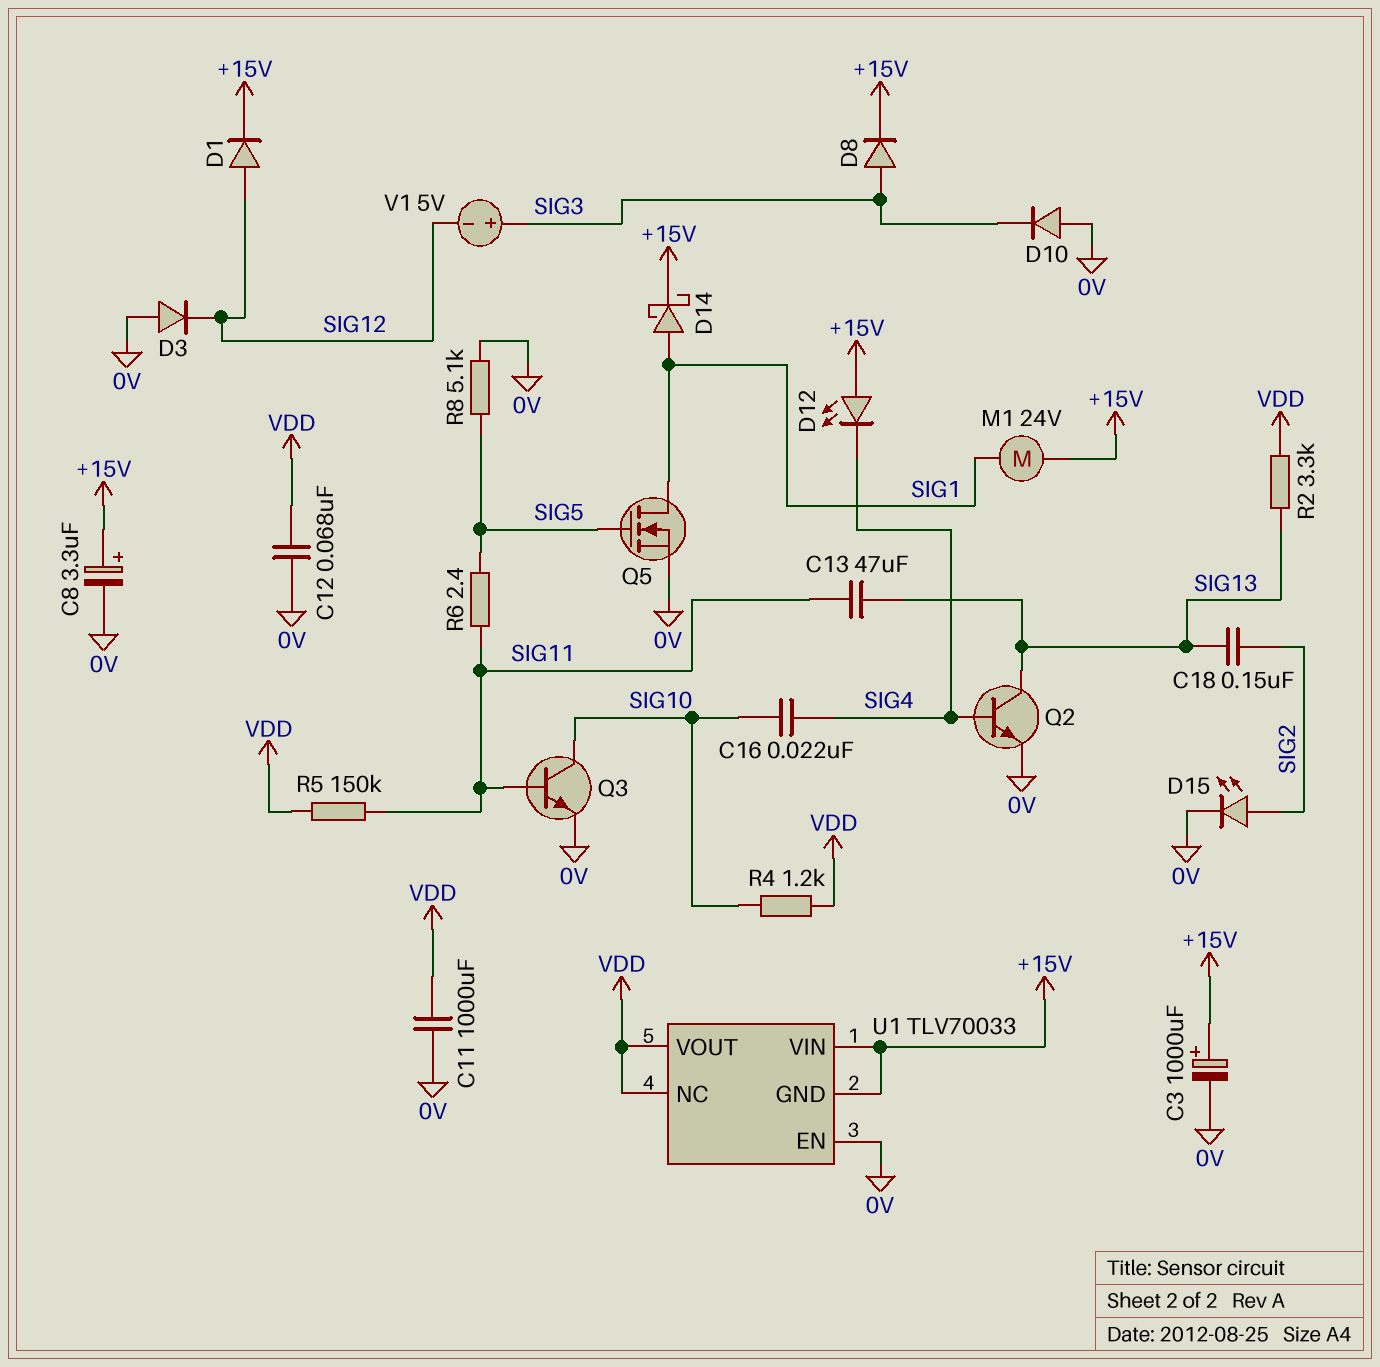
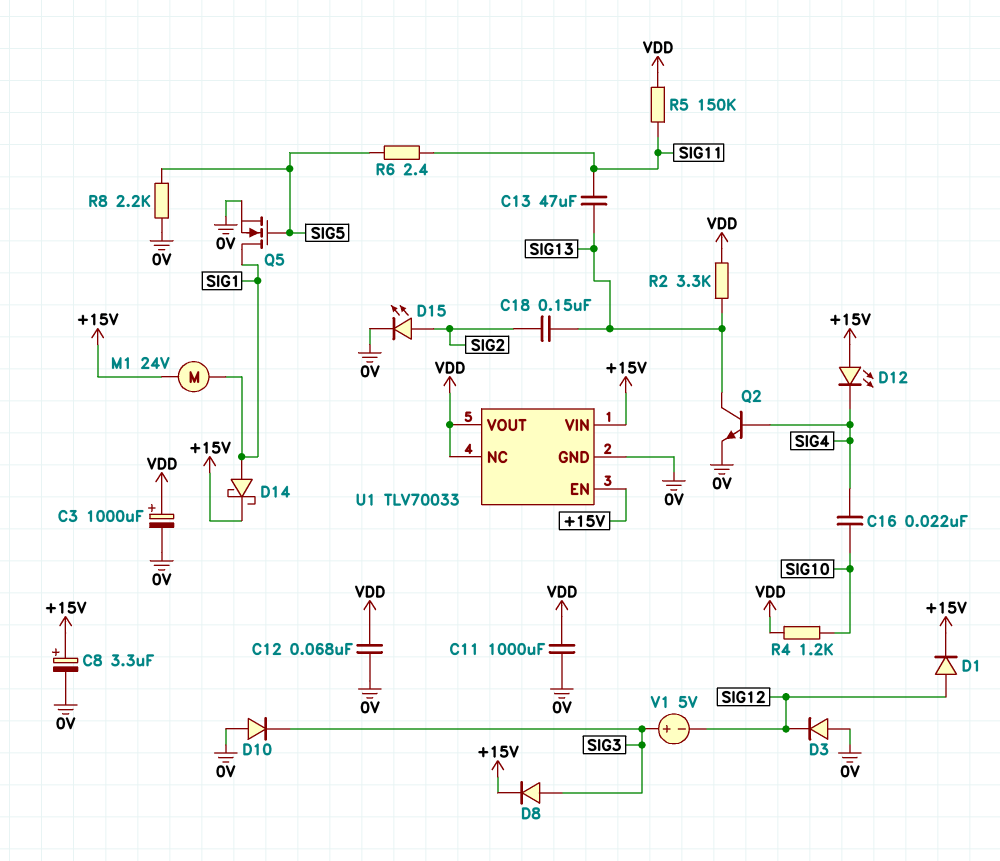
C3: 1000uF (plus +15V, minus 0V) -> 1000uF (plus VDD, minus 0V)
Q3: NPN (B SIG11, C SIG10, E 0V) -> none
R8: 5.1k (0V, SIG5) -> 2.2k (0V, SIG5)
U1 pin EN: 0V -> +15V
U1 pin GND: +15V -> 0V

